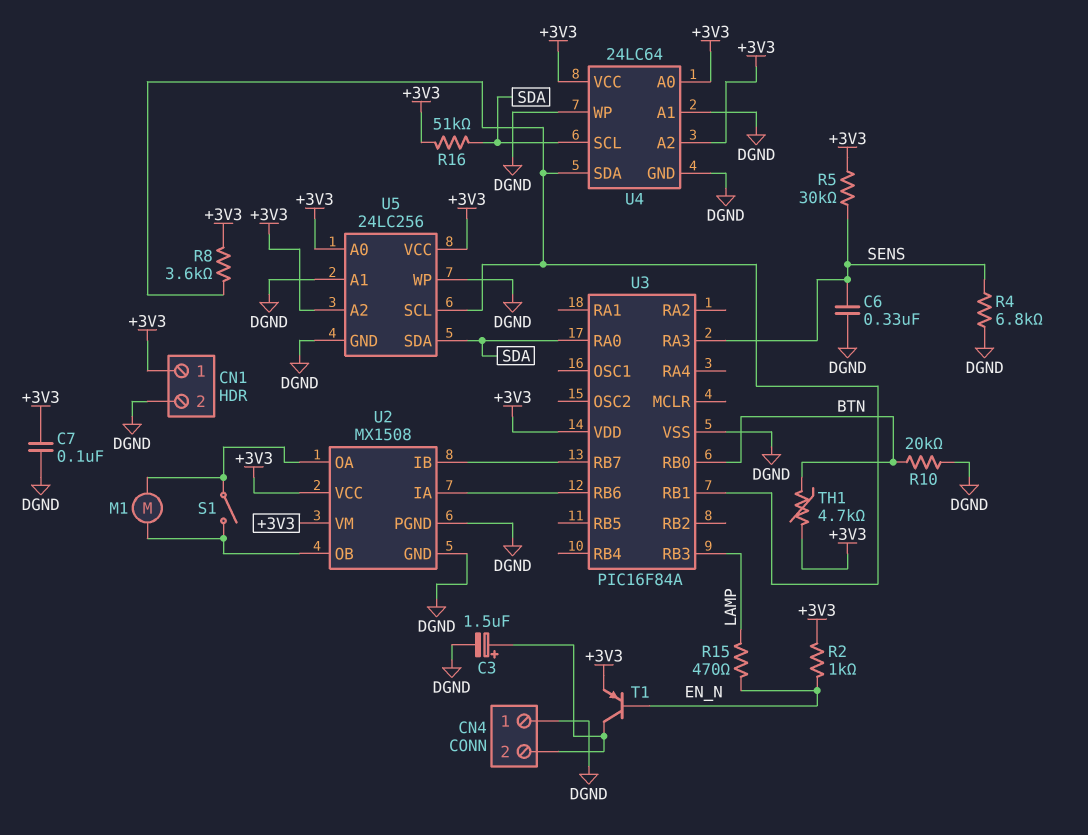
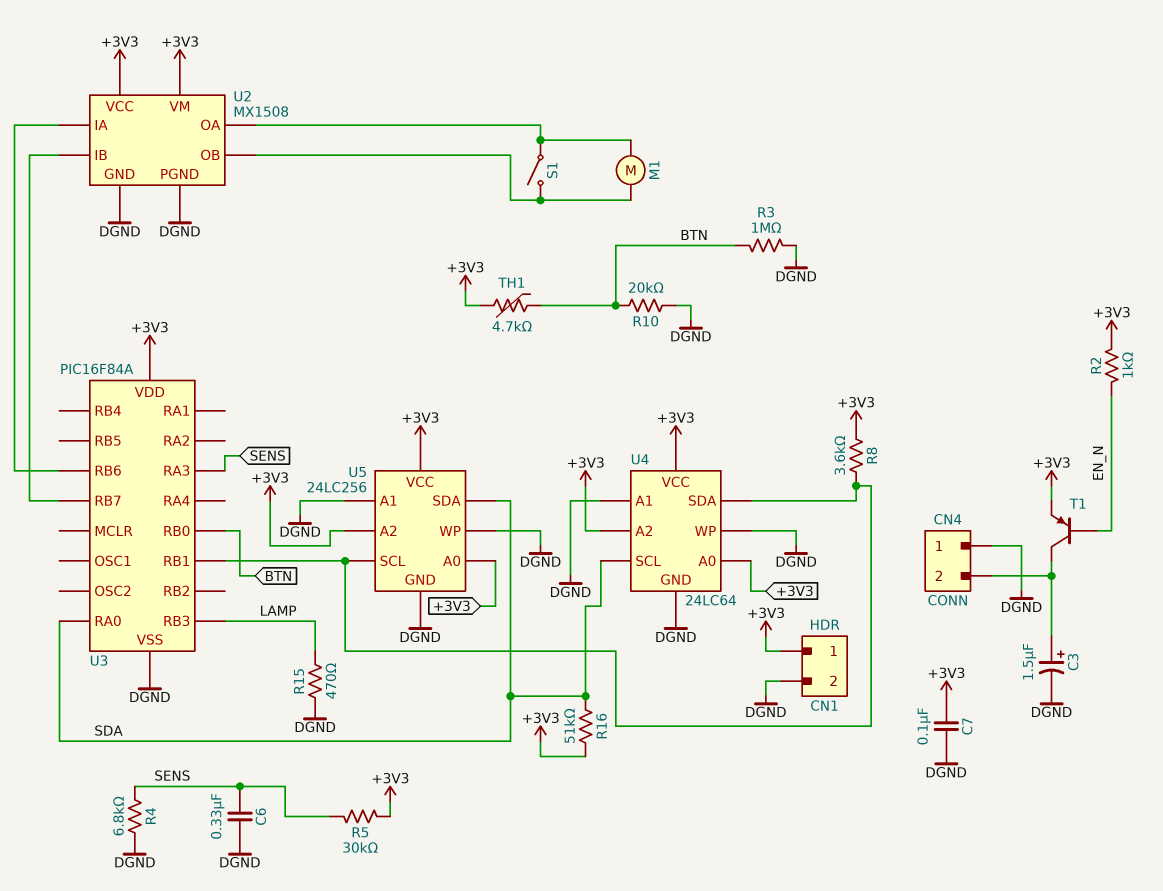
R3: none -> 1M (BTN, DGND)
R15: 470 (EN_N, LAMP) -> 470 (DGND, LAMP)

